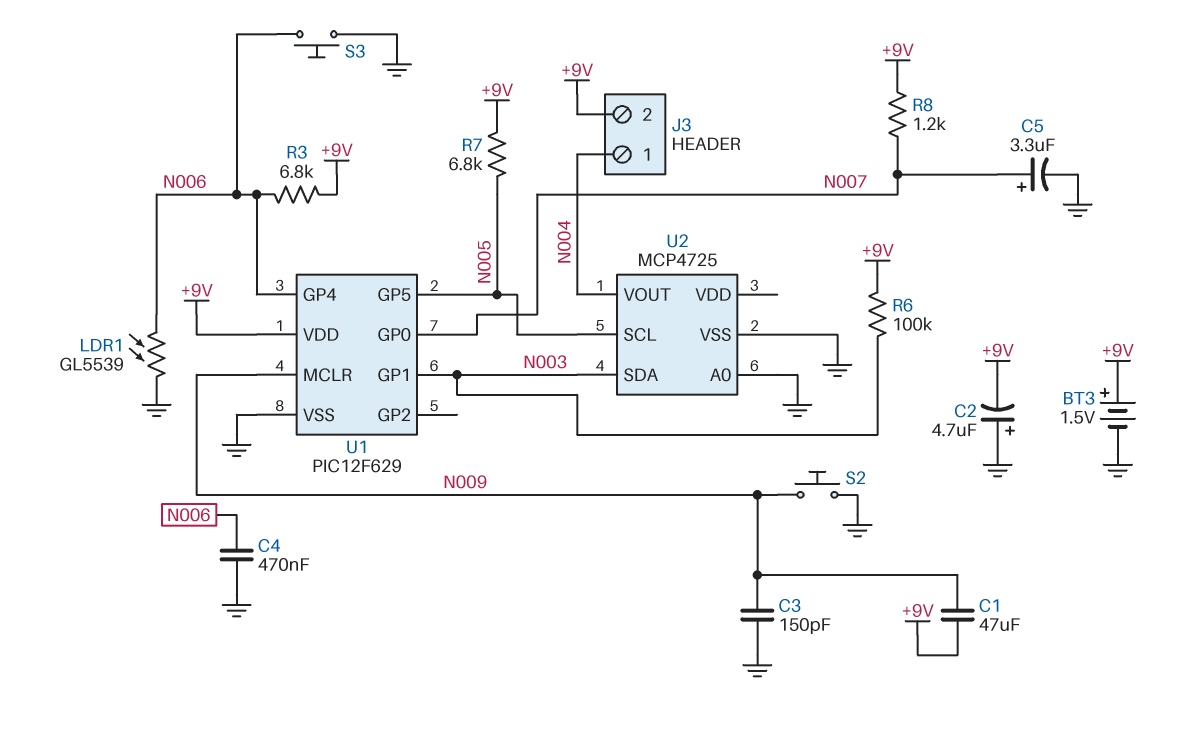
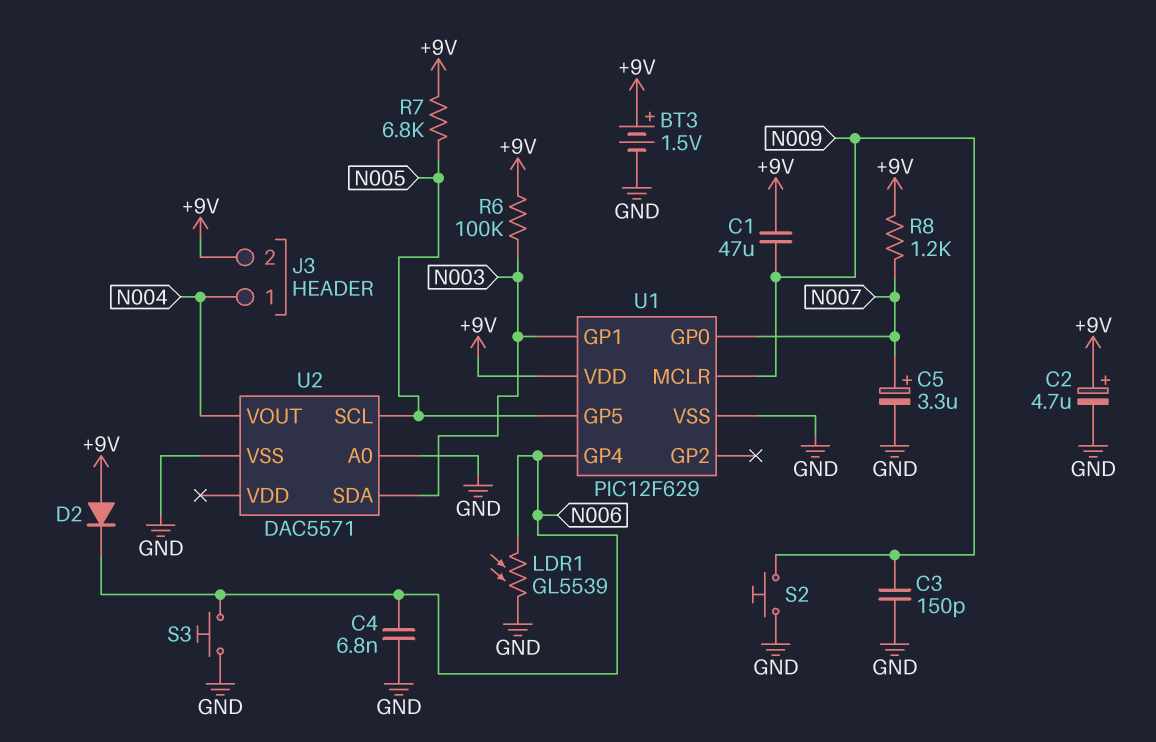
C2: 4.7uF (plus GND, minus +9V) -> 4.7uF (plus +9V, minus GND)
C4: 470nF (GND, N006) -> 6.8nF (GND, N006)
D2: none -> diode (A +9V, K N006)
R3: 6.8k (+9V, N006) -> none
U2: MCP4725 -> DAC5571

